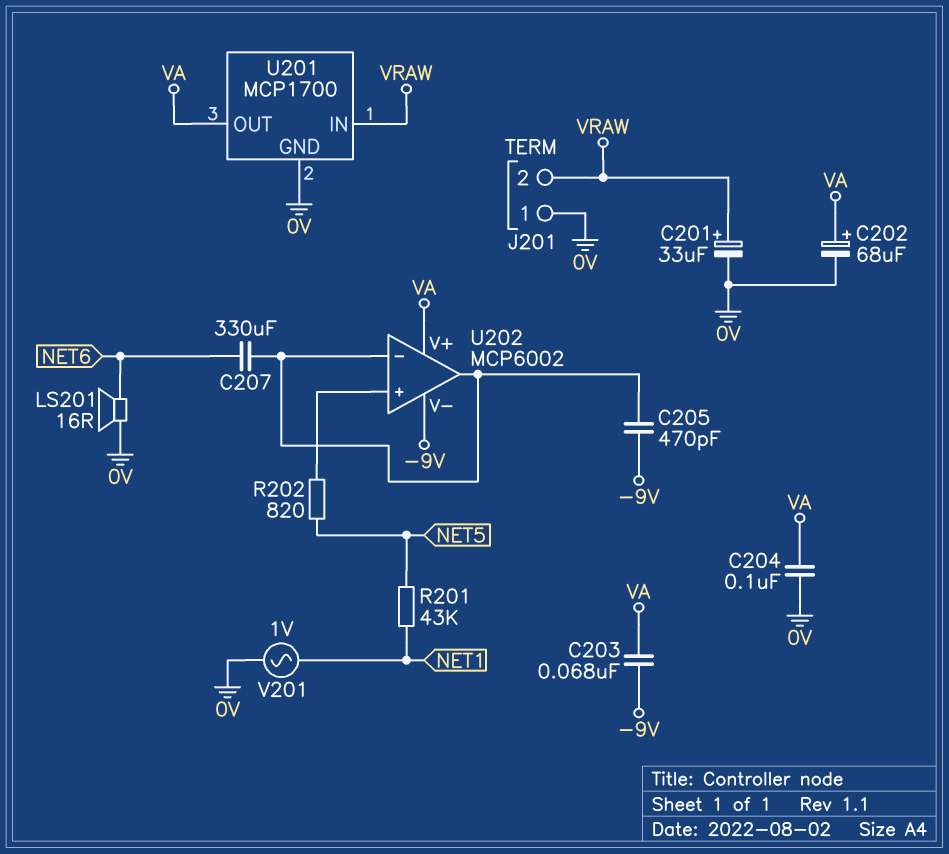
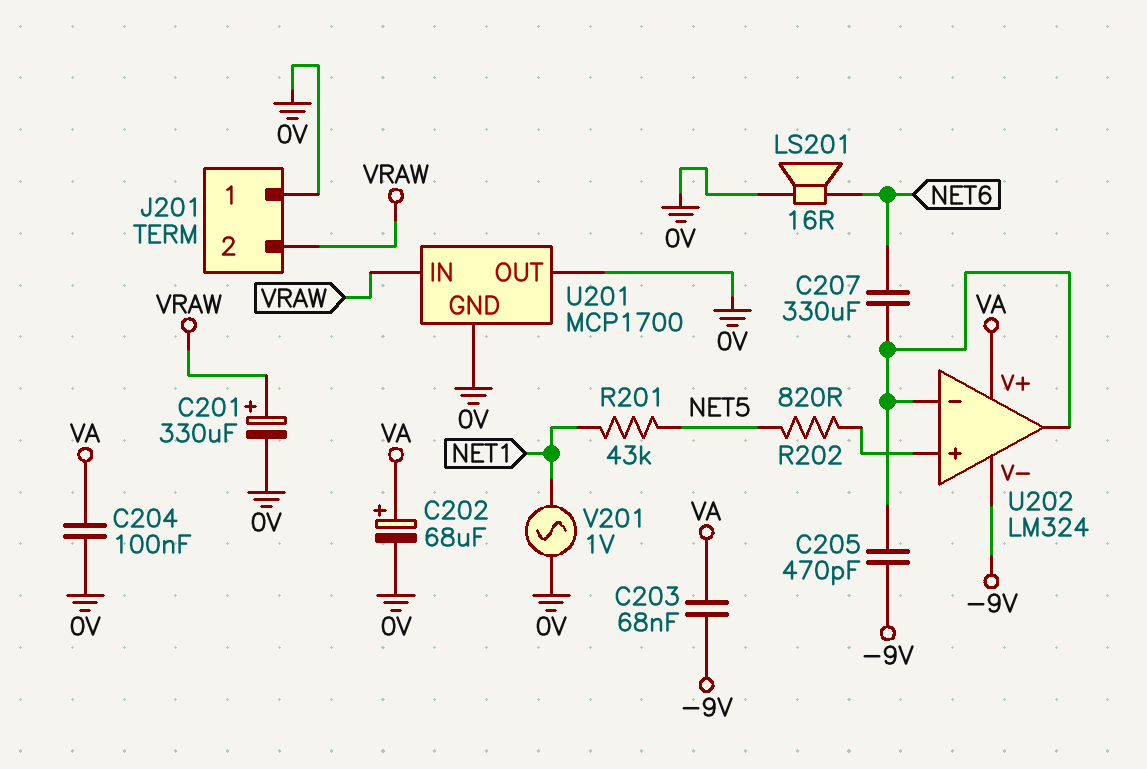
C201: 33uF (plus VRAW, minus 0V) -> 330uF (plus VRAW, minus 0V)
U201 pin OUT: VA -> 0V
U202: MCP6002 -> LM324

